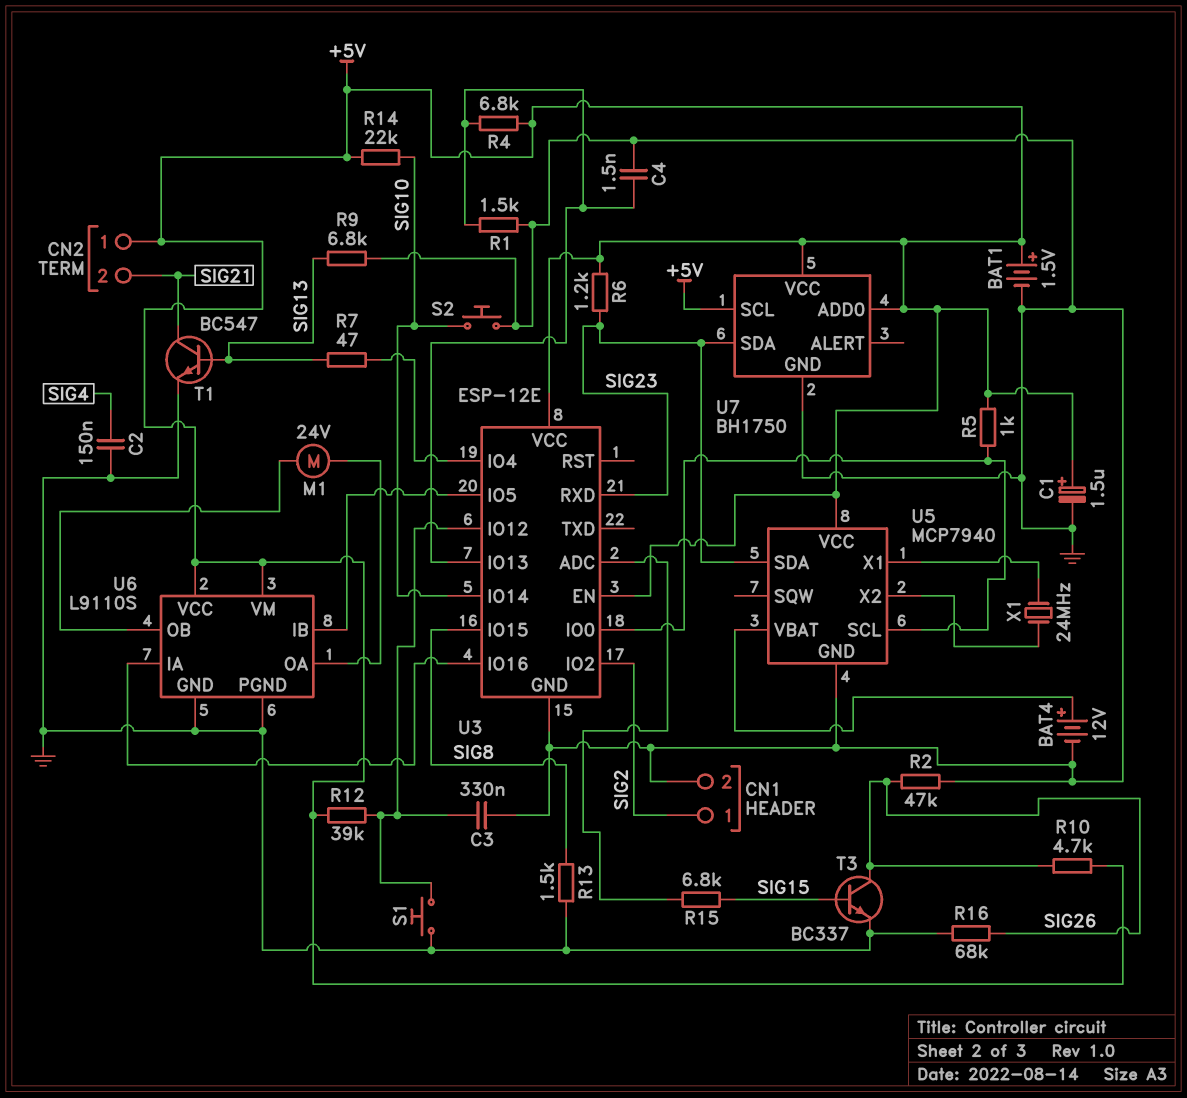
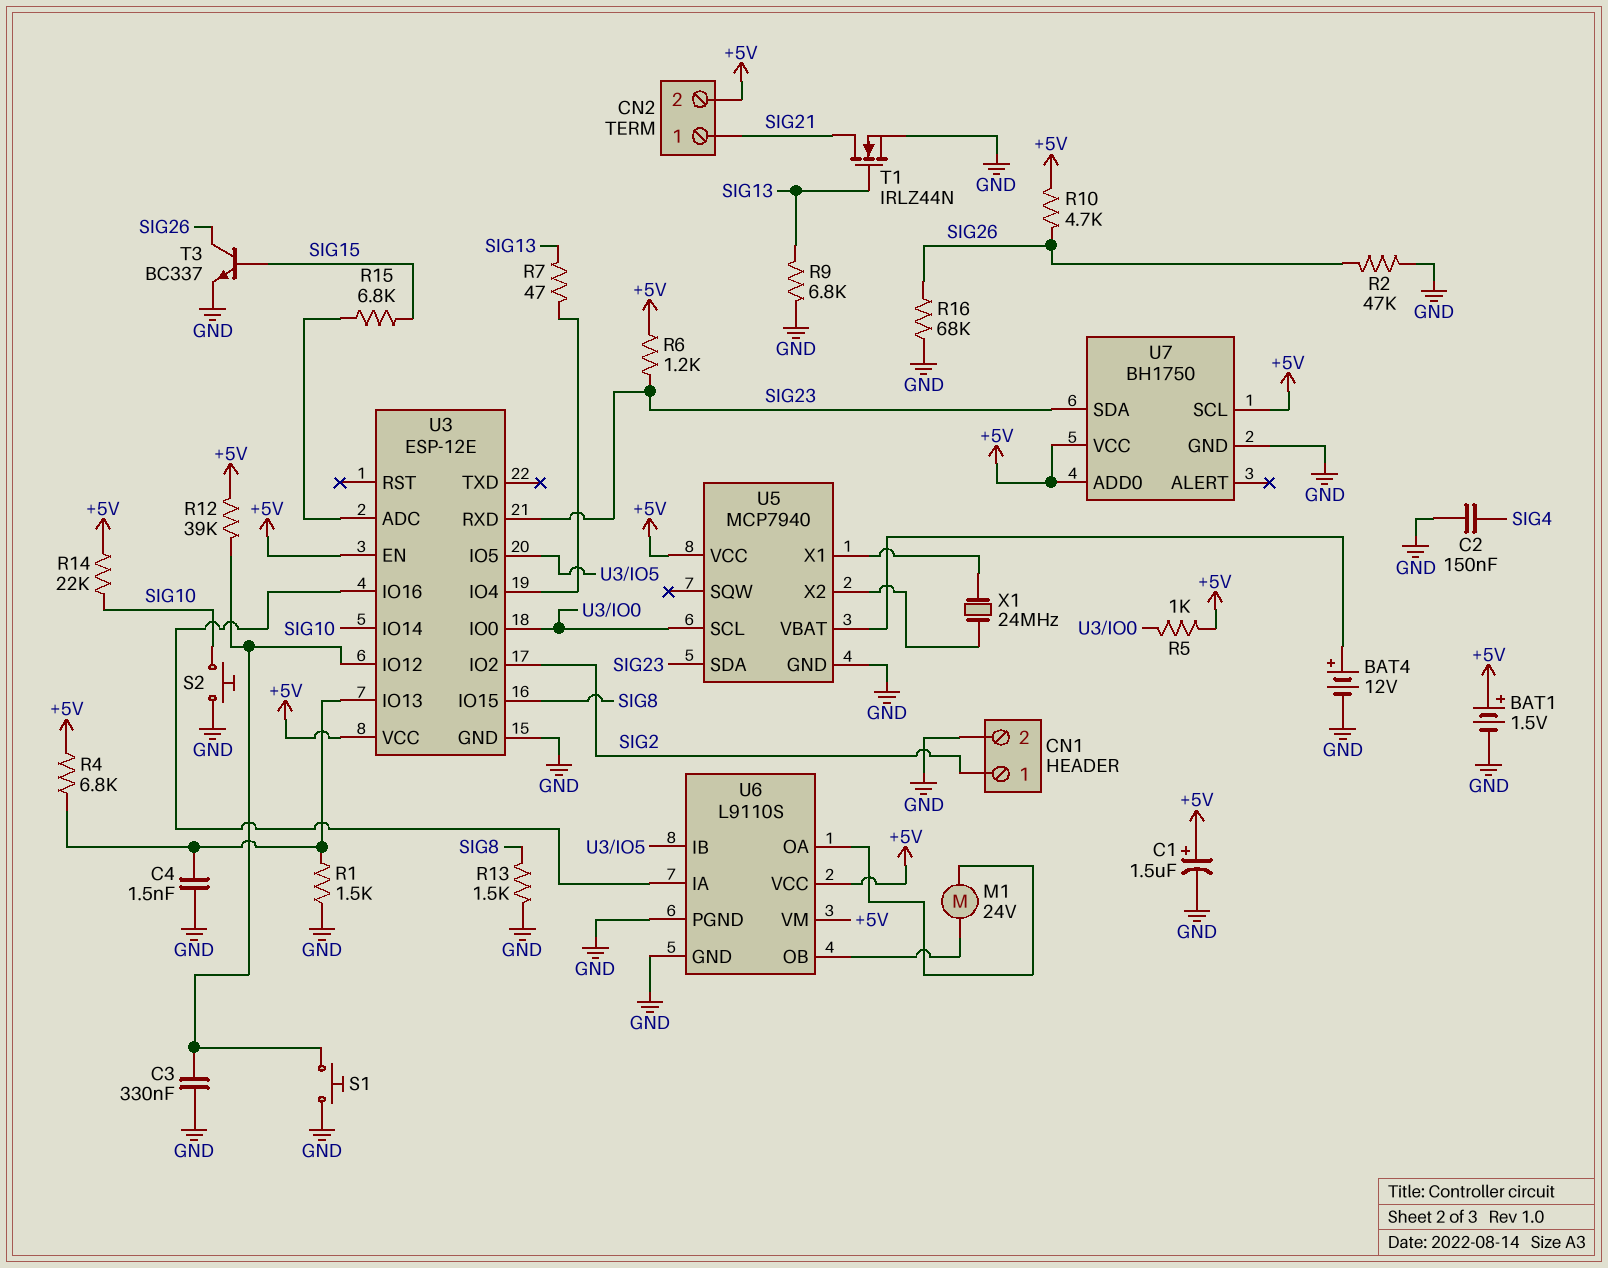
CN2 pin 1: +5V -> SIG21
CN2 pin 2: SIG21 -> +5V
T1: NPN BC547 (B SIG13, C SIG21, E GND) -> NMOS IRLZ44N (G SIG13, D SIG21, S GND)

